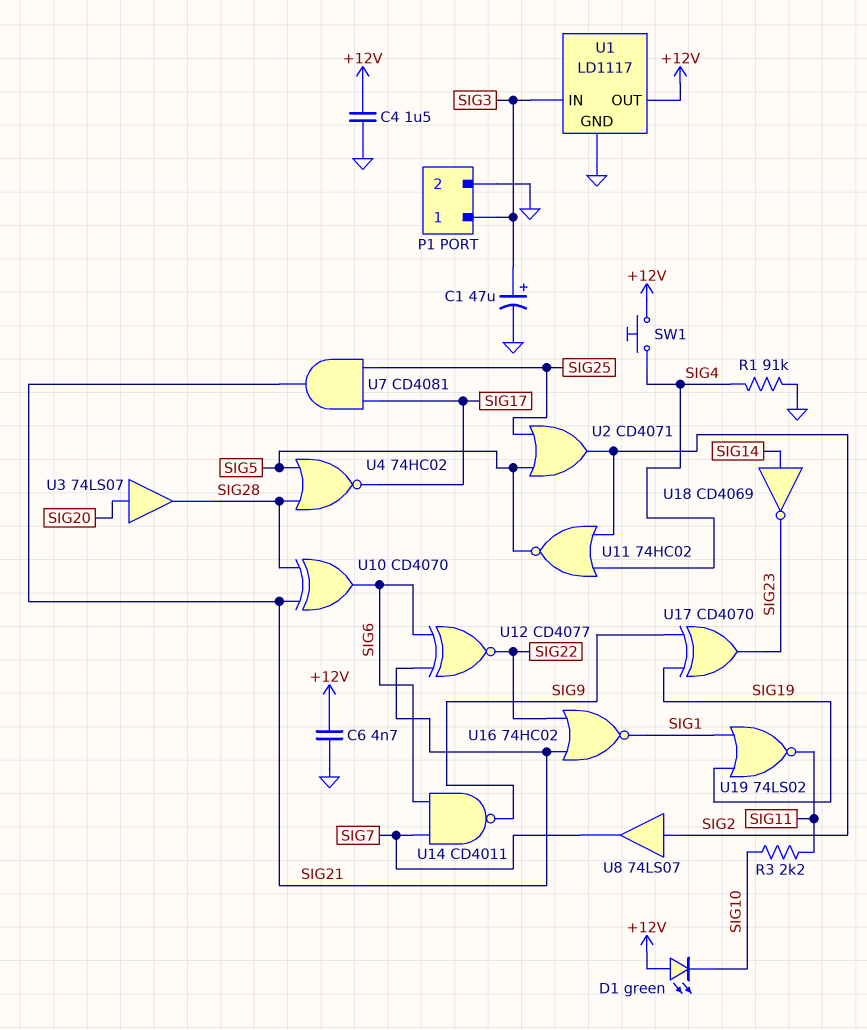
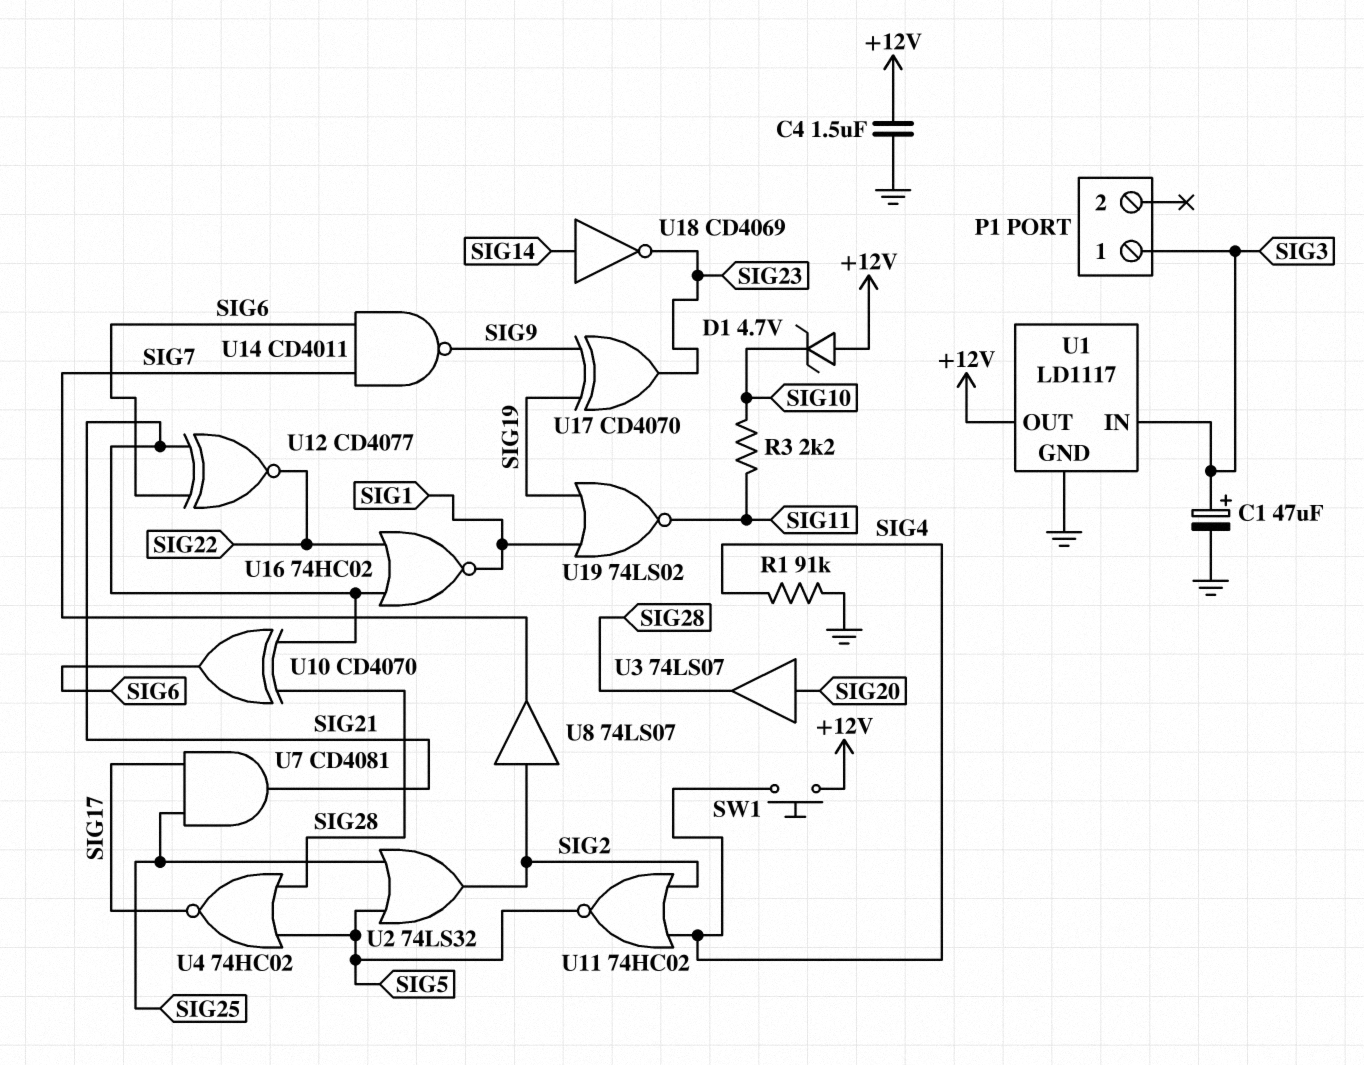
C6: 4.7nF (+12V, GND) -> none
D1: LED green (A +12V, K SIG10) -> zener 4.7V (A +12V, K SIG10)
P1 pin 2: GND -> none
U2: OR CD4071 (in SIG5, in SIG25, out SIG2) -> OR 74LS32 (in SIG5, in SIG25, out SIG2)

